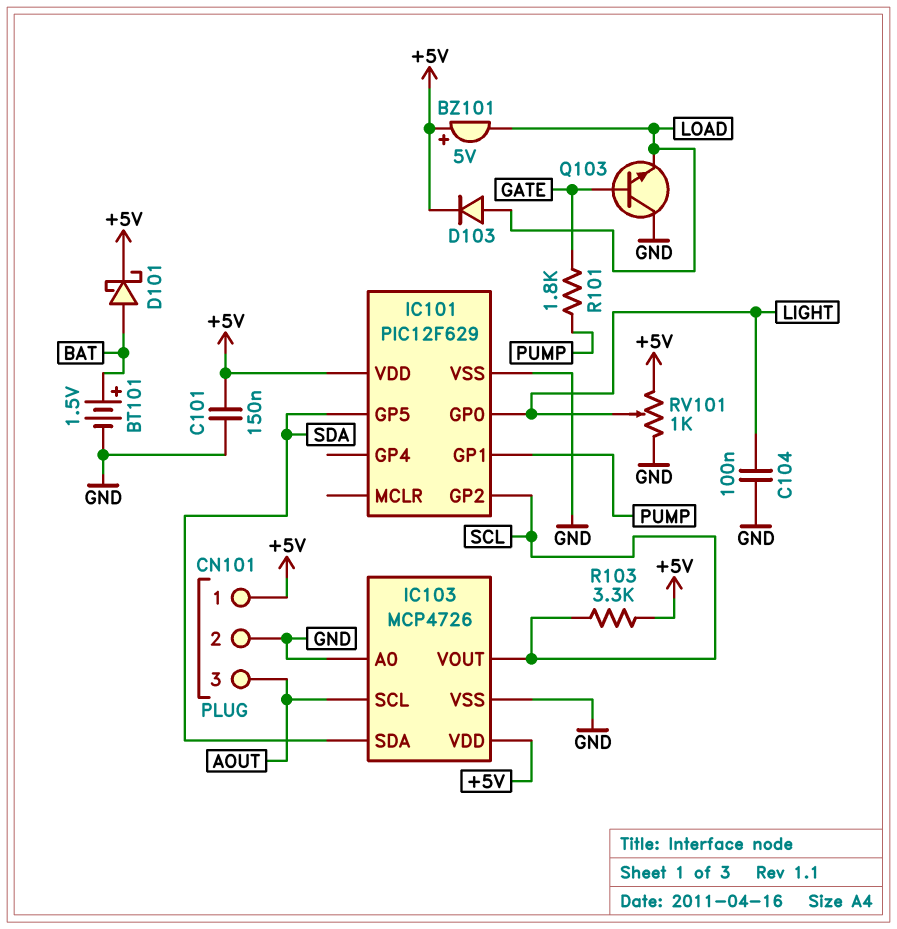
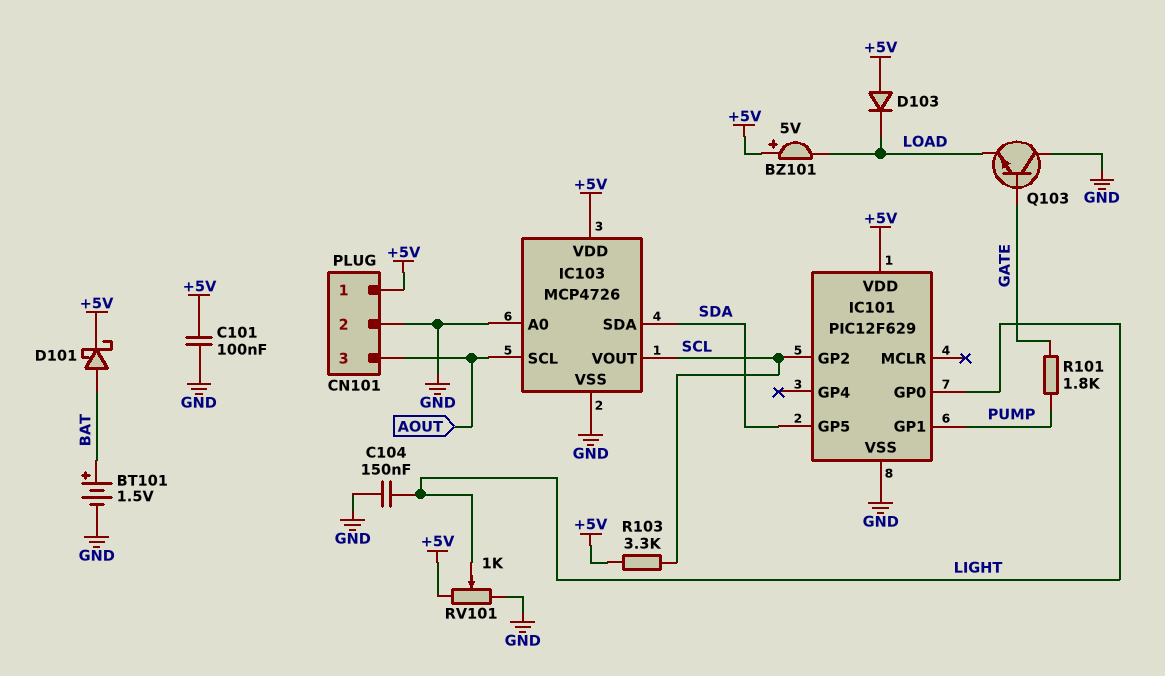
C101: 150nF (+5V, GND) -> 100nF (+5V, GND)
C104: 100nF (GND, LIGHT) -> 150nF (GND, LIGHT)
D103: diode (A LOAD, K +5V) -> diode (A +5V, K LOAD)

